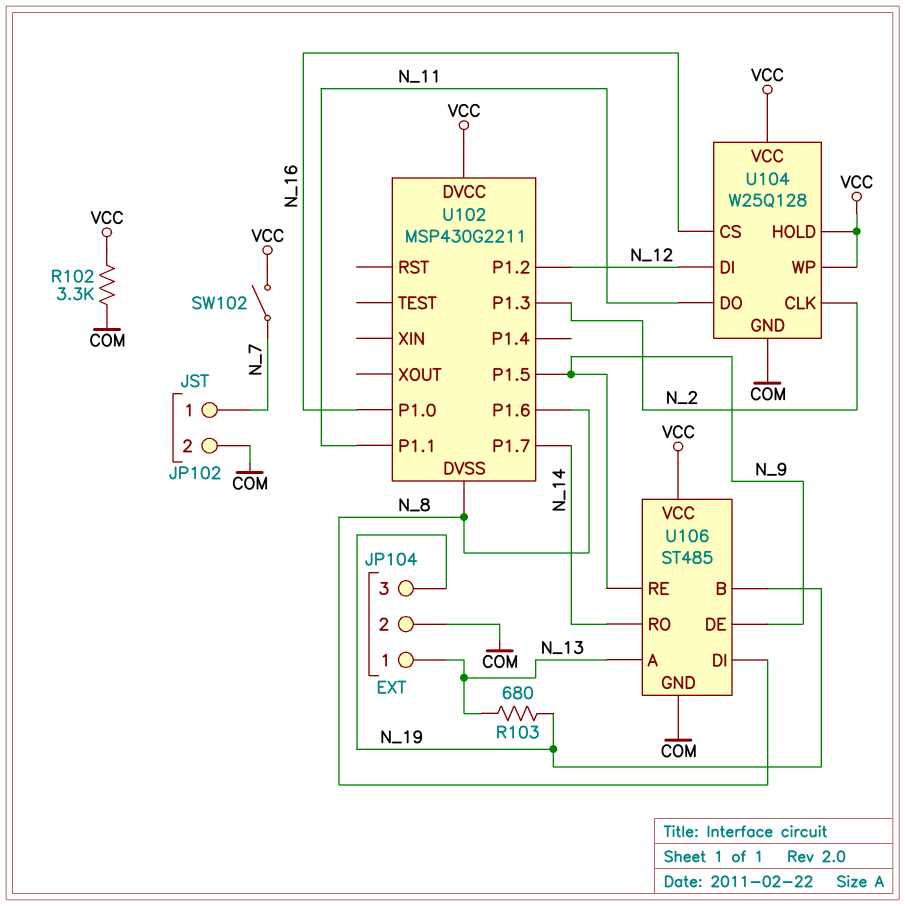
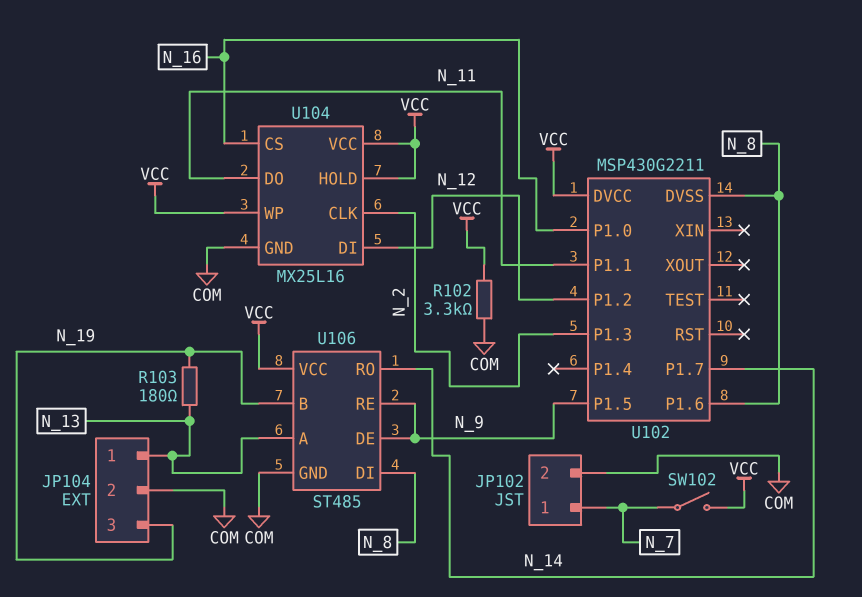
R103: 680 (N_13, N_19) -> 180 (N_13, N_19)
U104: W25Q128 -> MX25L16

